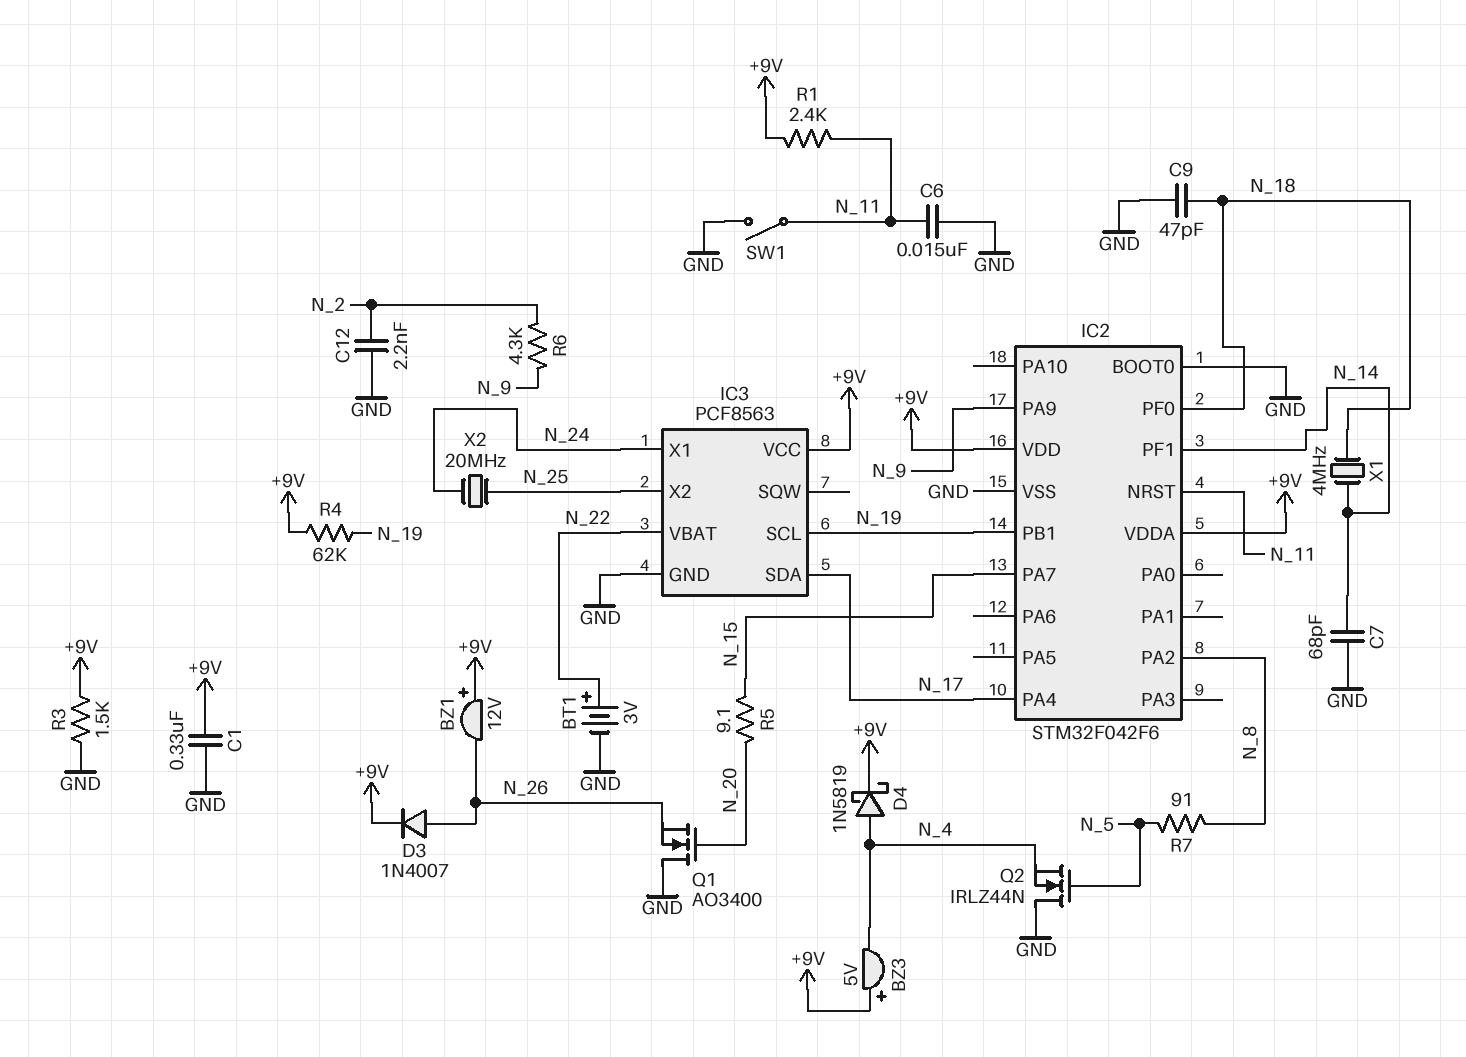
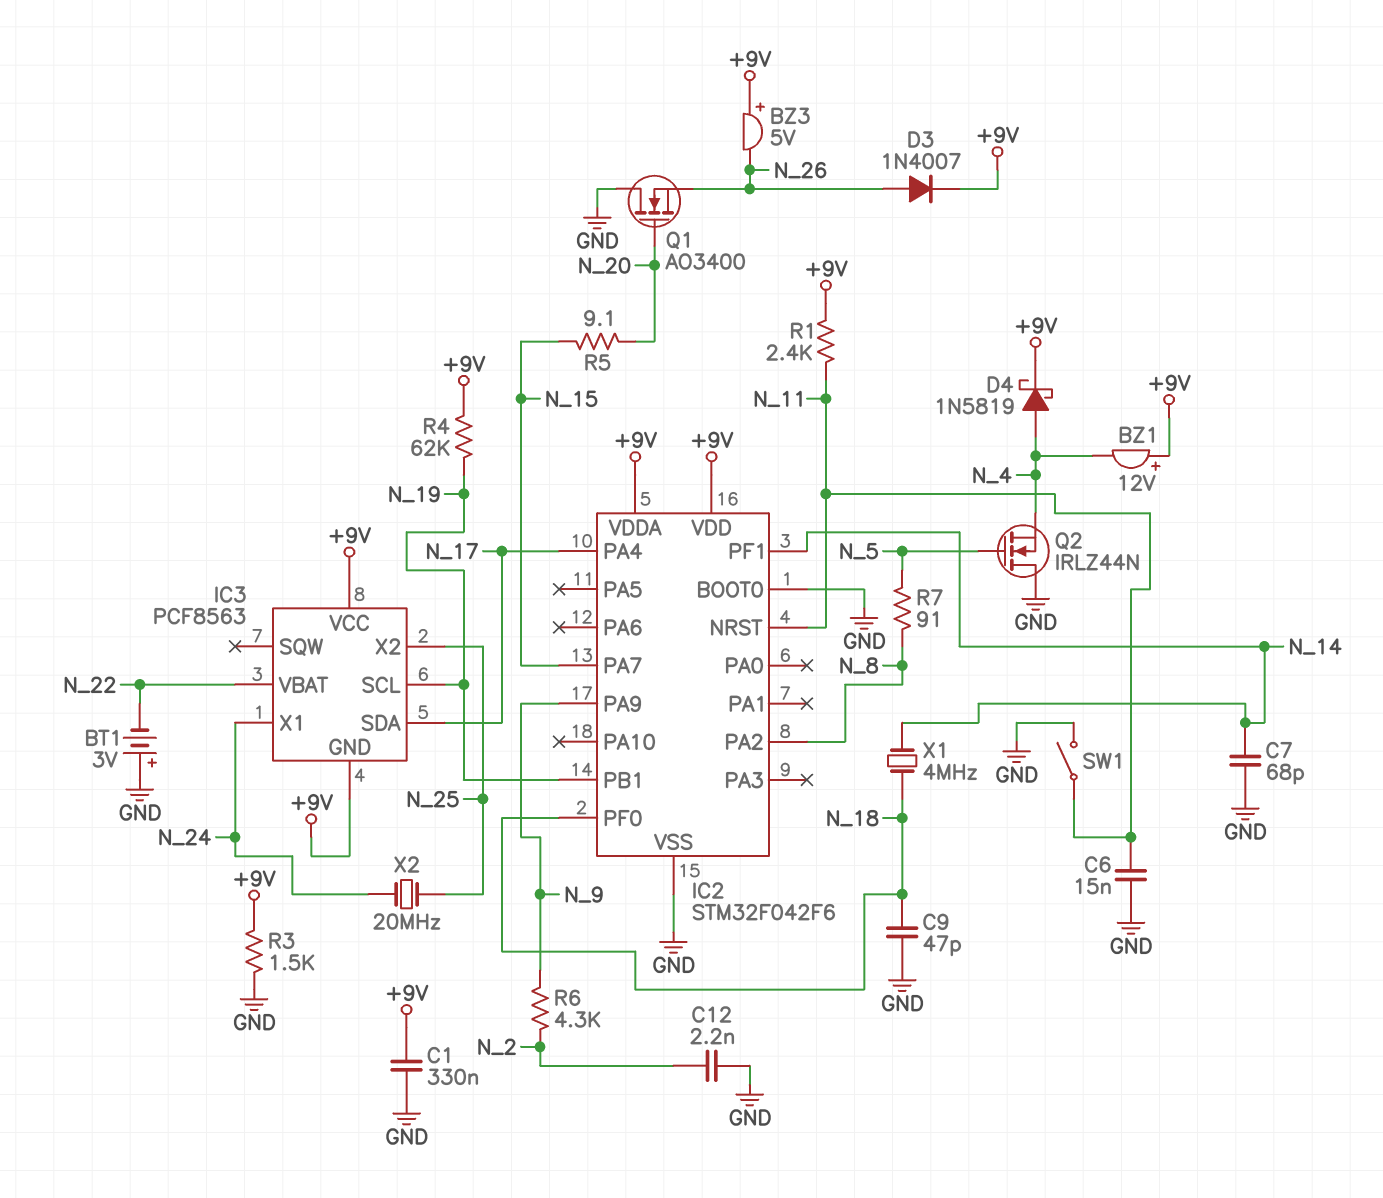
BT1: 3V (plus N_22, minus GND) -> 3V (plus GND, minus N_22)
BZ1: buzzer 12V (plus +9V, minus N_26) -> buzzer 12V (plus +9V, minus N_4)
BZ3: buzzer 5V (plus +9V, minus N_4) -> buzzer 5V (plus +9V, minus N_26)
IC3 pin GND: GND -> +9V

